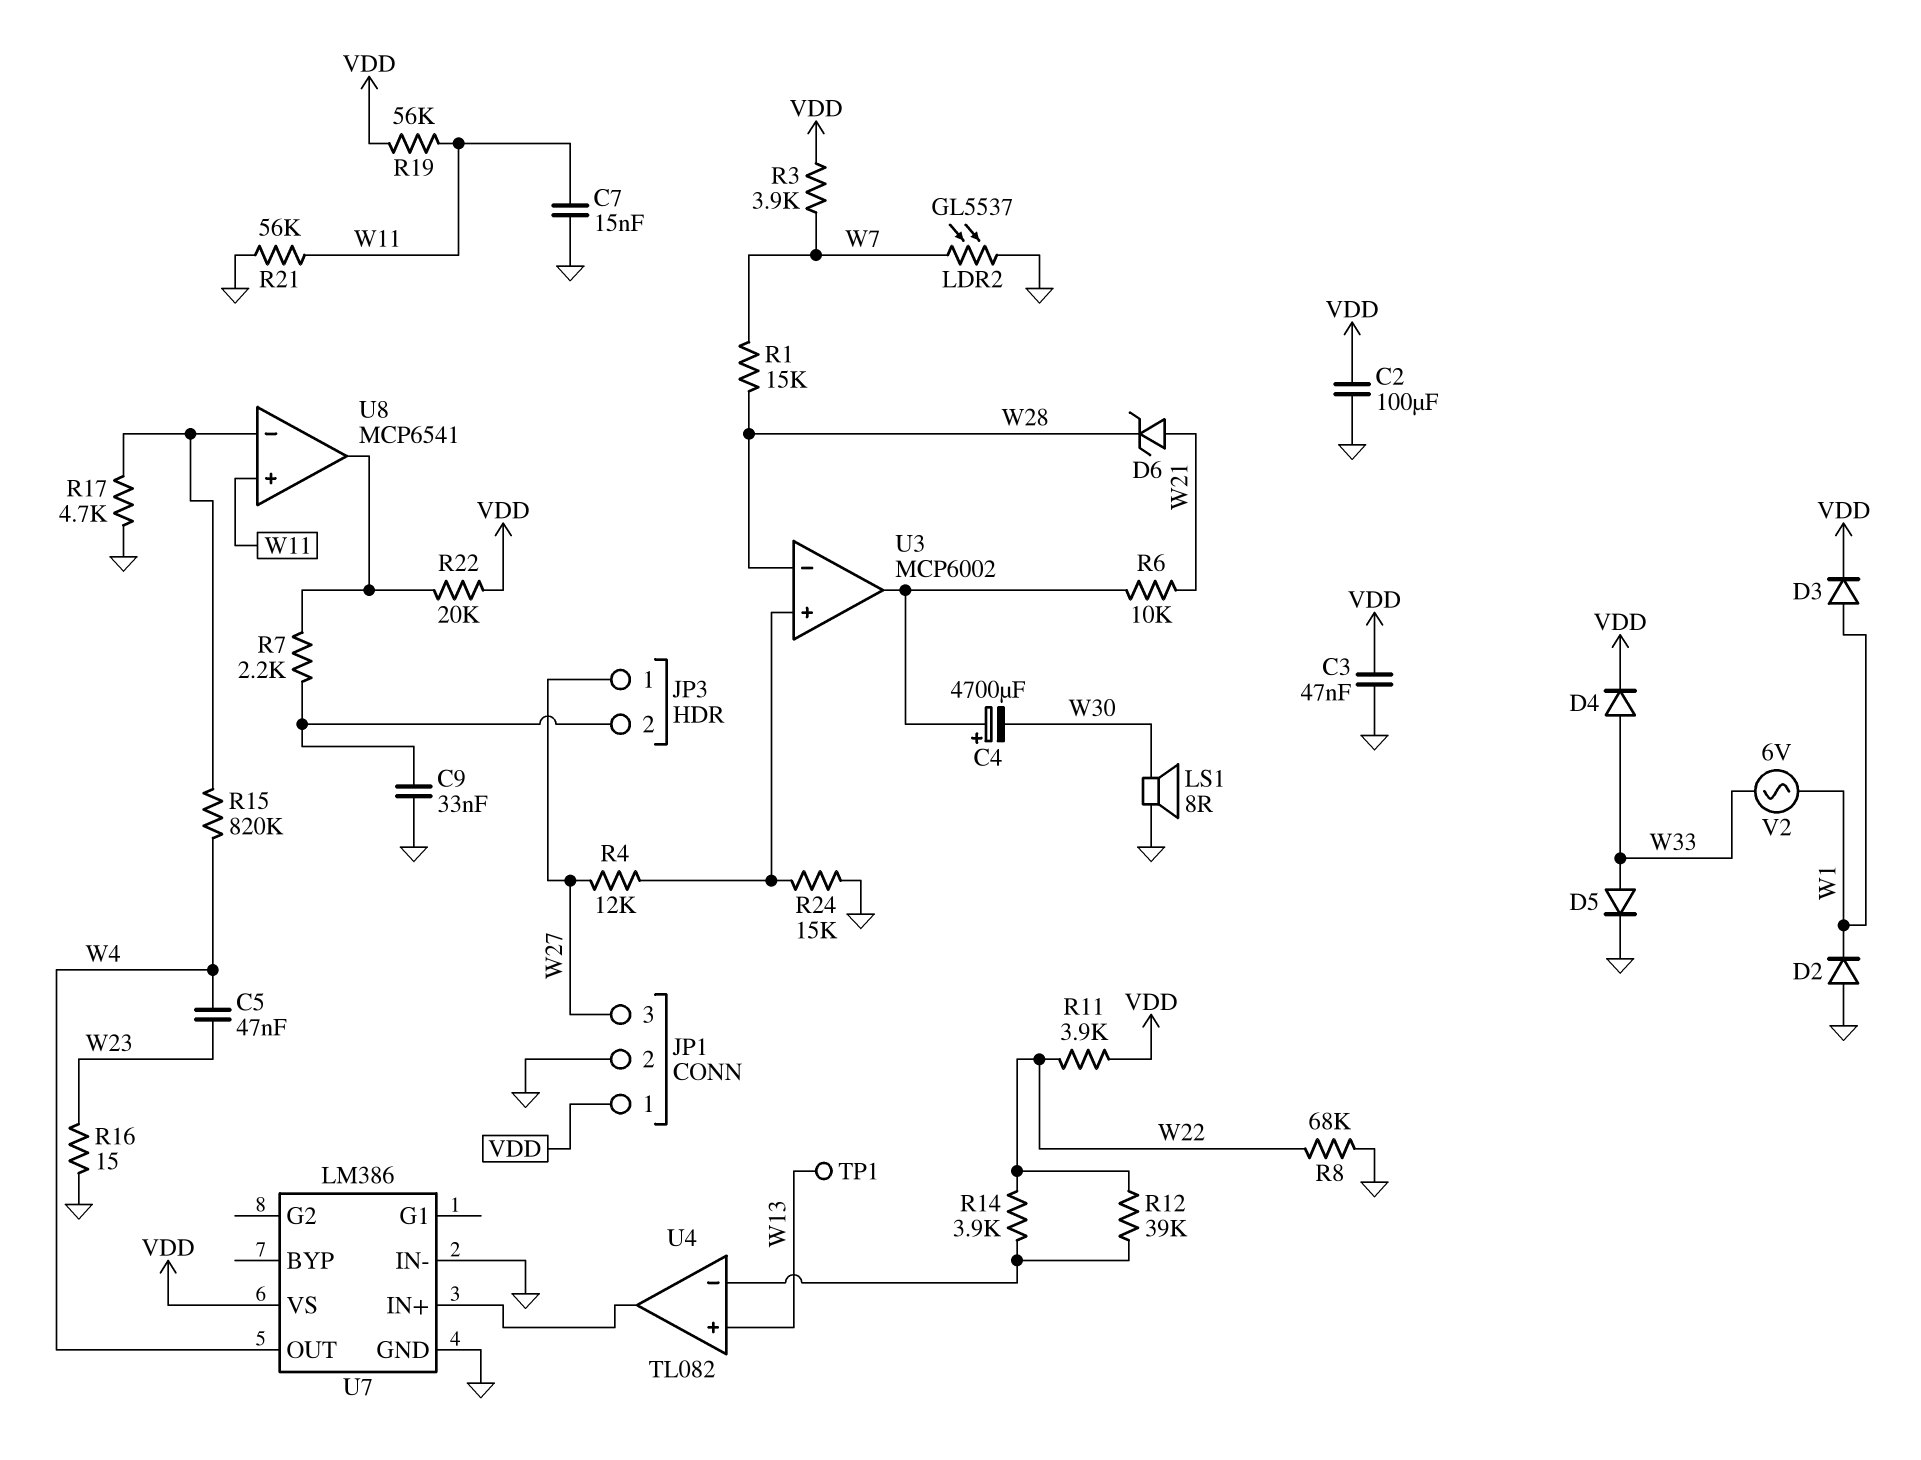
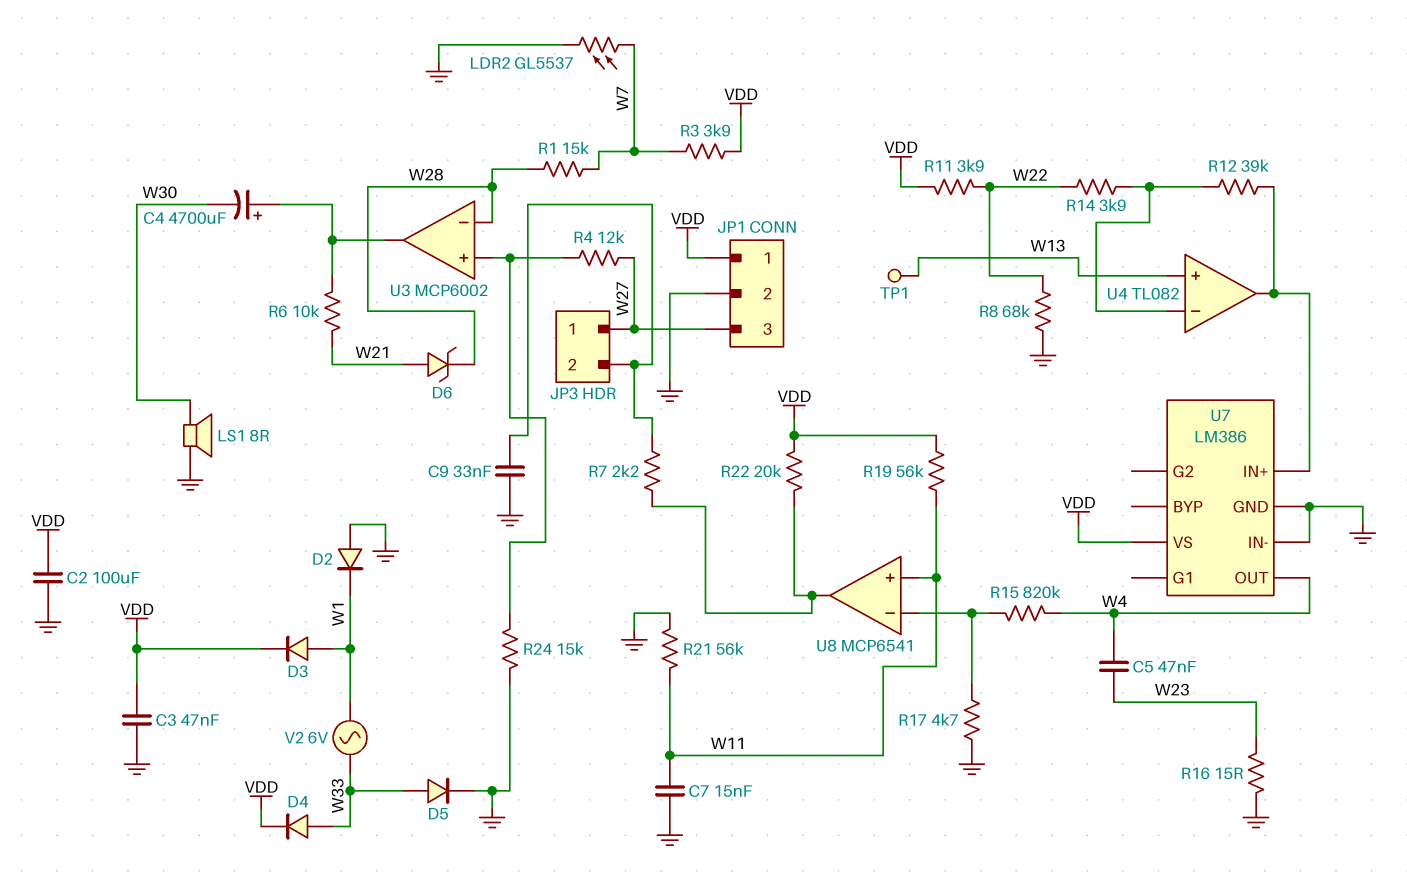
R12: 39k (U4/in-, W22) -> 39k (U4/in-, U4/out)

